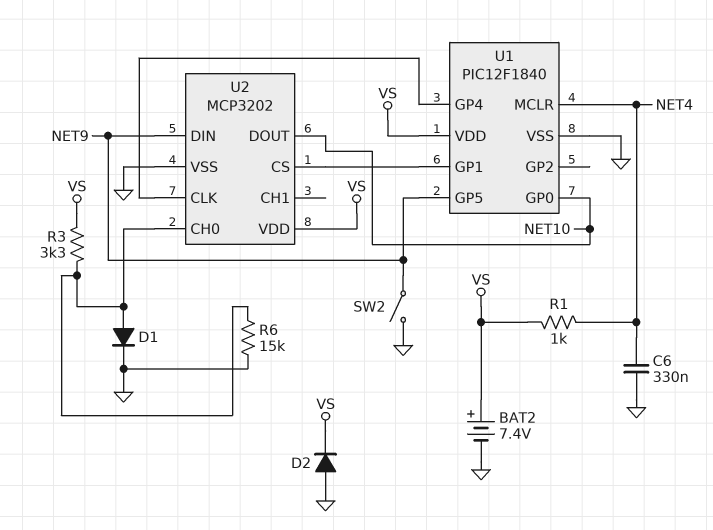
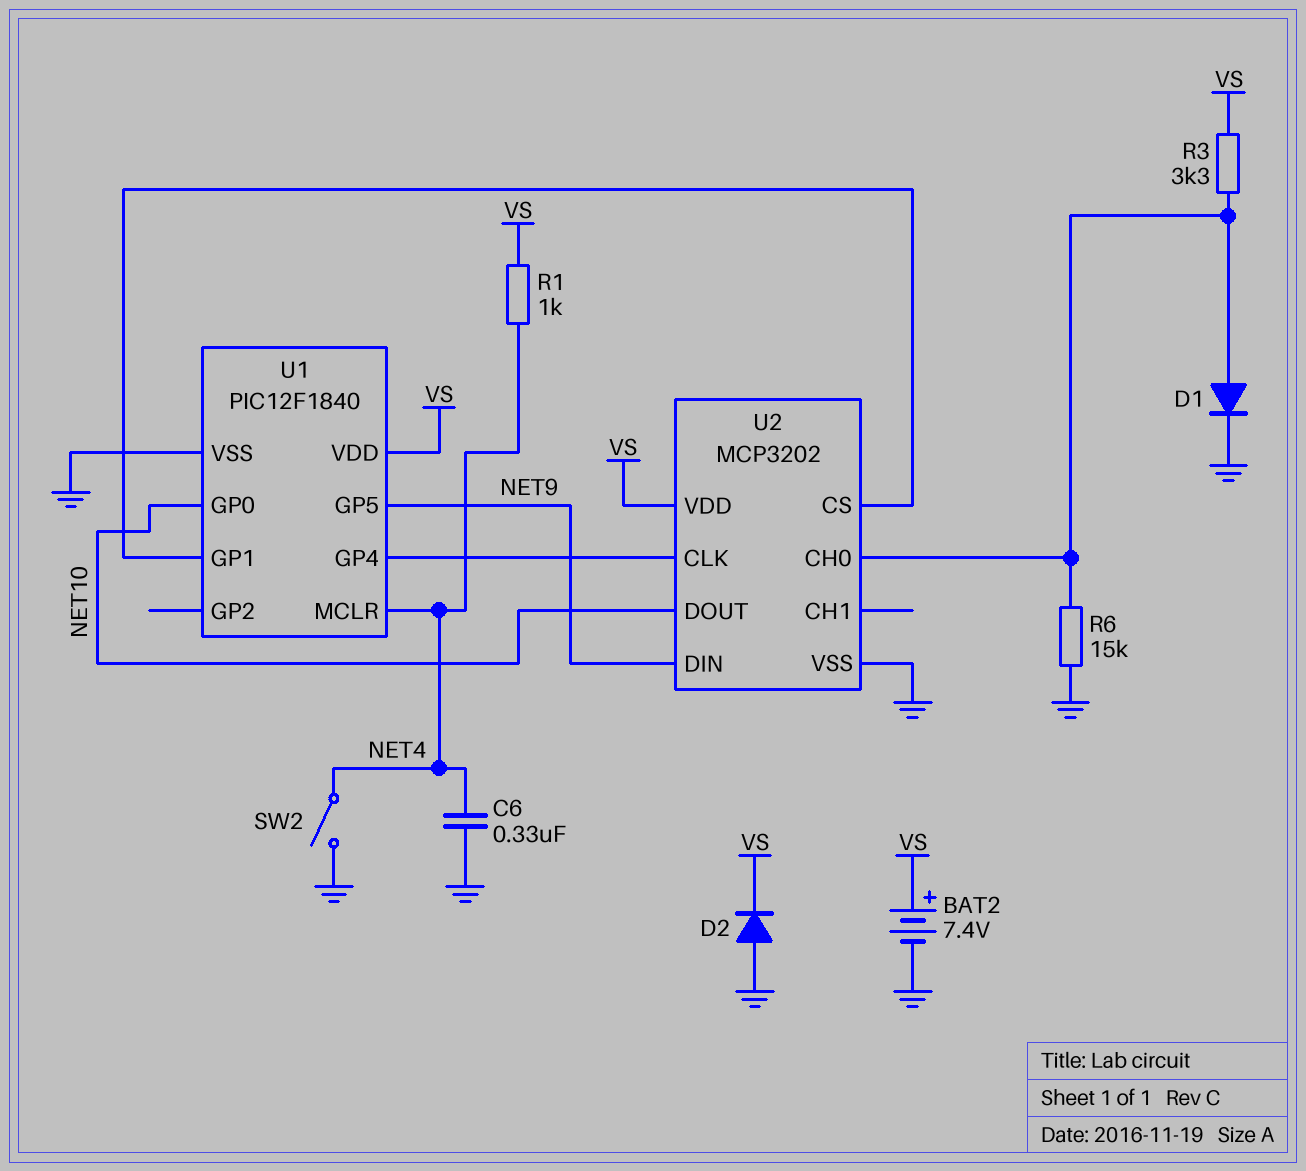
SW2: switch (GND, NET9) -> switch (GND, NET4)

